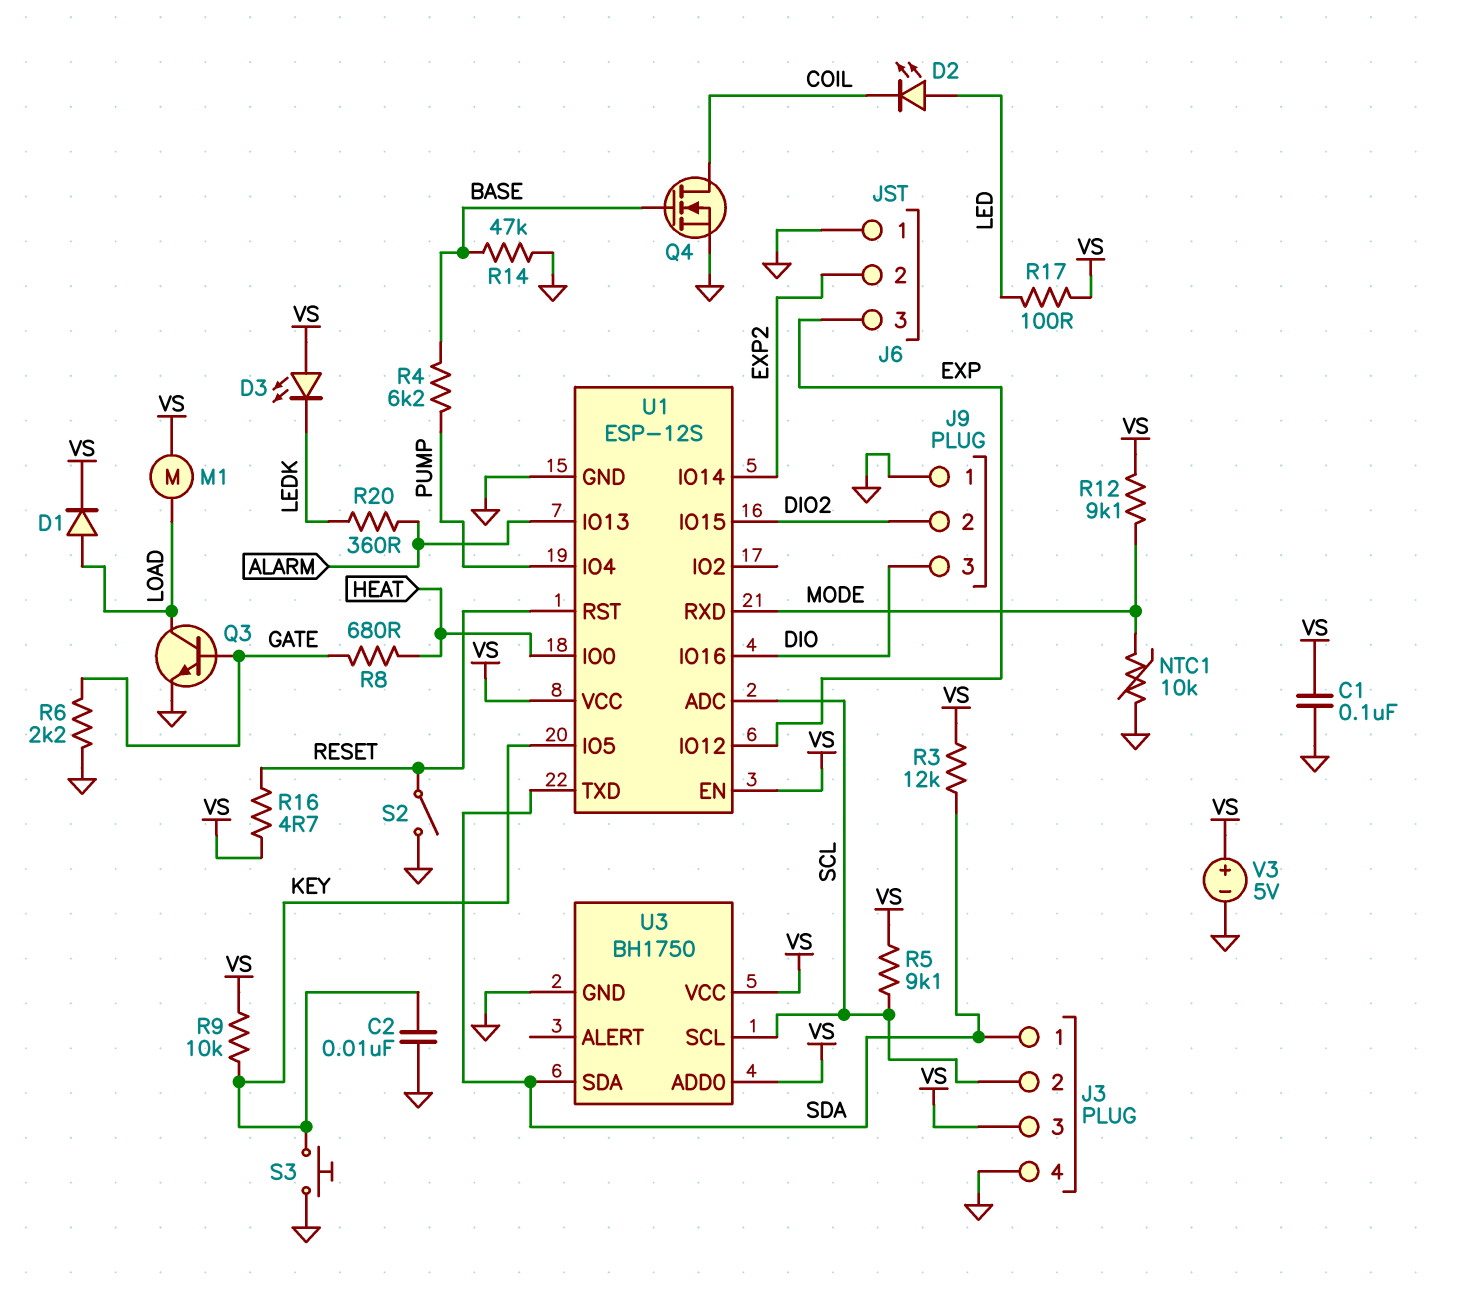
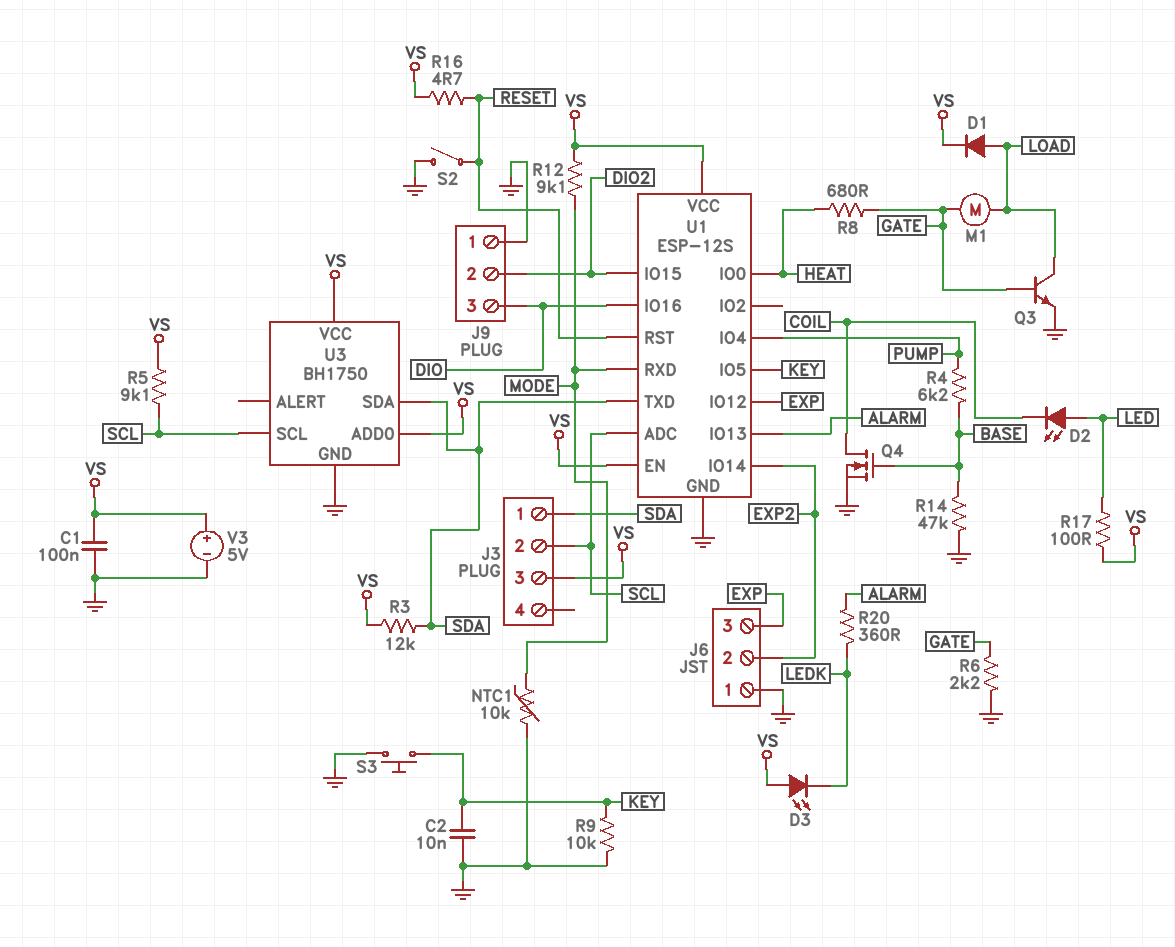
J3 pin 4: GND -> none
M1: motor (LOAD, VS) -> motor (GATE, LOAD)
R9: 10k (KEY, VS) -> 10k (GND, KEY)

